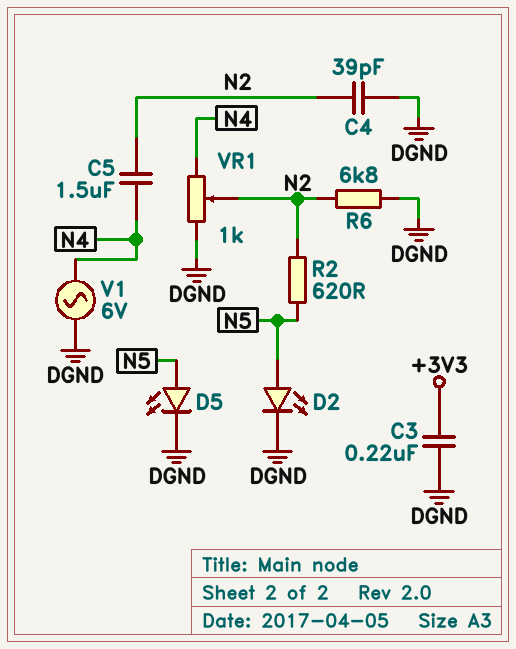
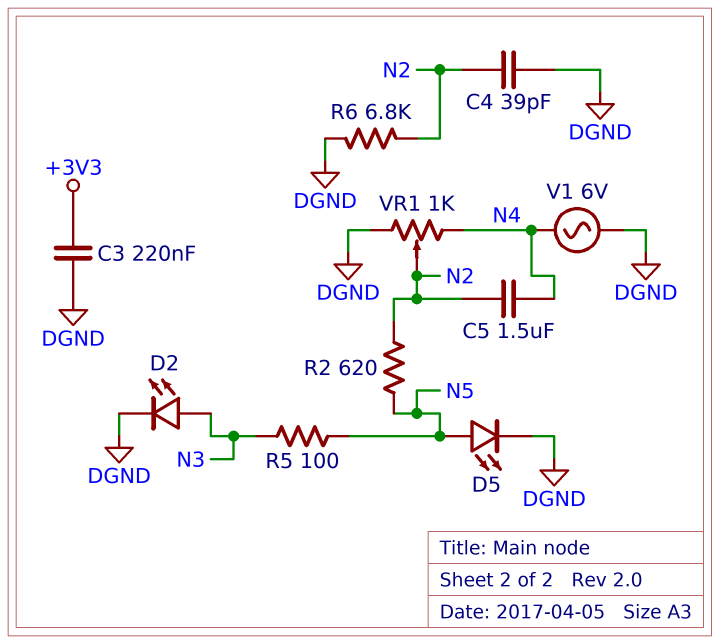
D2: LED (A N5, K DGND) -> LED (A N3, K DGND)
R5: none -> 100 (N3, N5)

